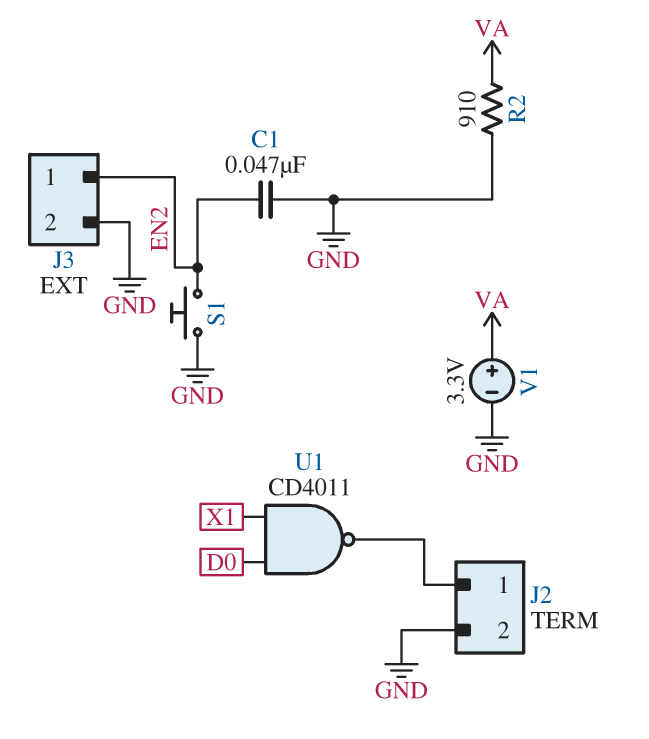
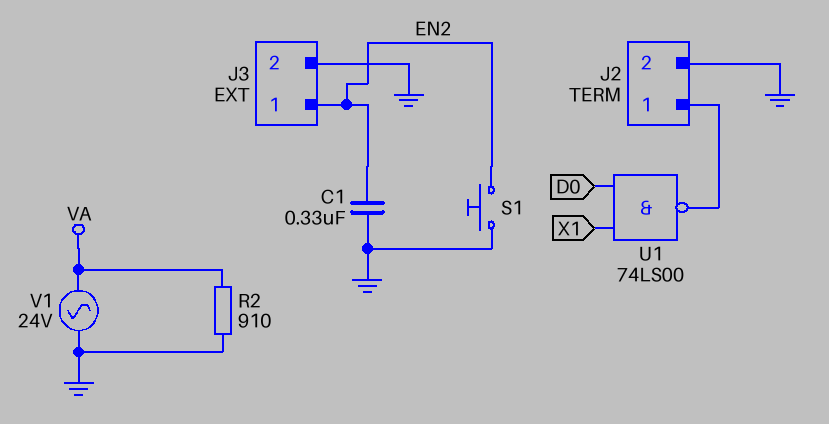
C1: 47nF (EN2, GND) -> 330nF (EN2, GND)
U1: NAND CD4011 (in D0, in X1, out J2/1) -> NAND 74LS00 (in D0, in X1, out J2/1)
V1: 3.3V (plus VA, minus GND) -> AC 24V (GND, VA)

